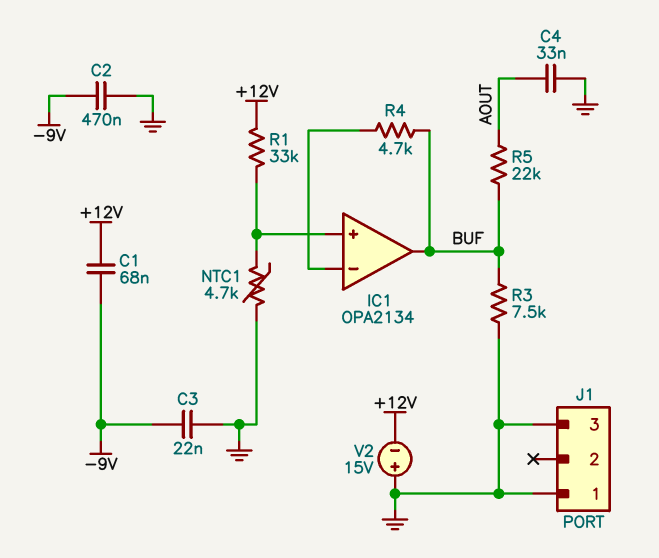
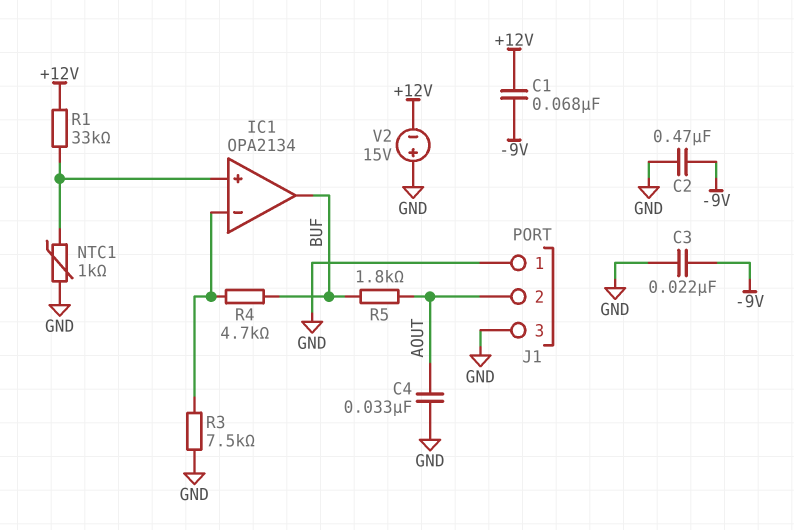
J1 pin 2: none -> AOUT
NTC1: 4.7k (GND, IC1/in+) -> 1k (GND, IC1/in+)
R3: 7.5k (BUF, GND) -> 7.5k (GND, IC1/in-)
R5: 22k (AOUT, BUF) -> 1.8k (AOUT, BUF)

